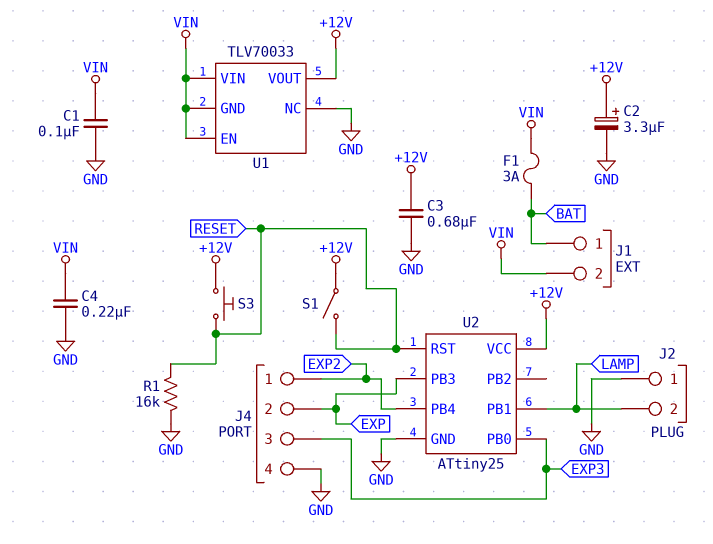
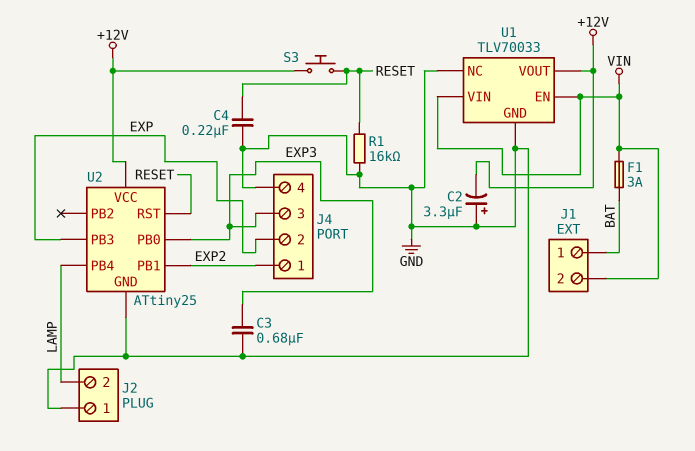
C1: 100nF (GND, VIN) -> none
C2: 3.3uF (plus +12V, minus GND) -> 3.3uF (plus GND, minus +12V)
C3: 680nF (+12V, GND) -> 680nF (EXP3, GND)
C4: 220nF (GND, VIN) -> 220nF (GND, RESET)
S1: switch (+12V, RESET) -> none
U1 pin GND: VIN -> GND
U2 pin PB1: LAMP -> EXP2
U2 pin PB4: EXP2 -> LAMP

